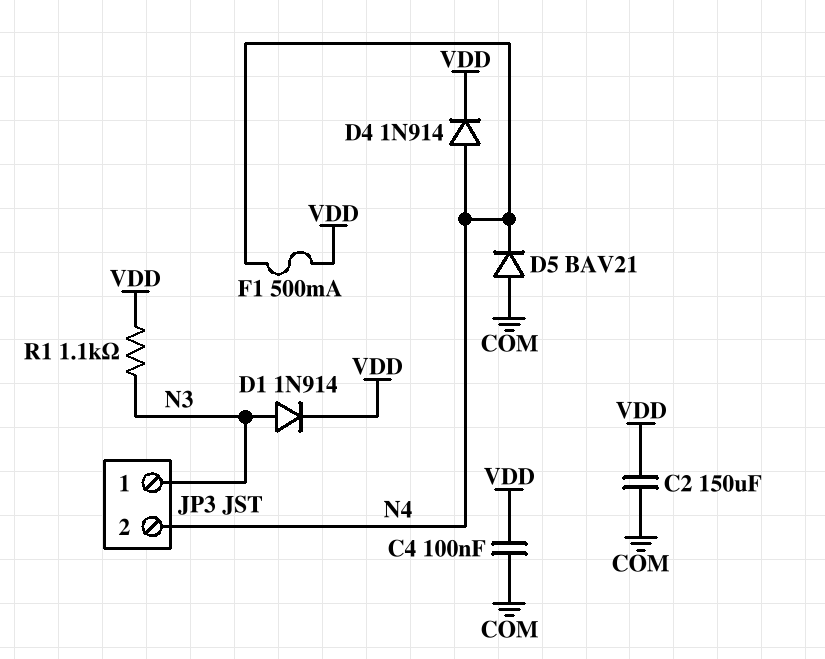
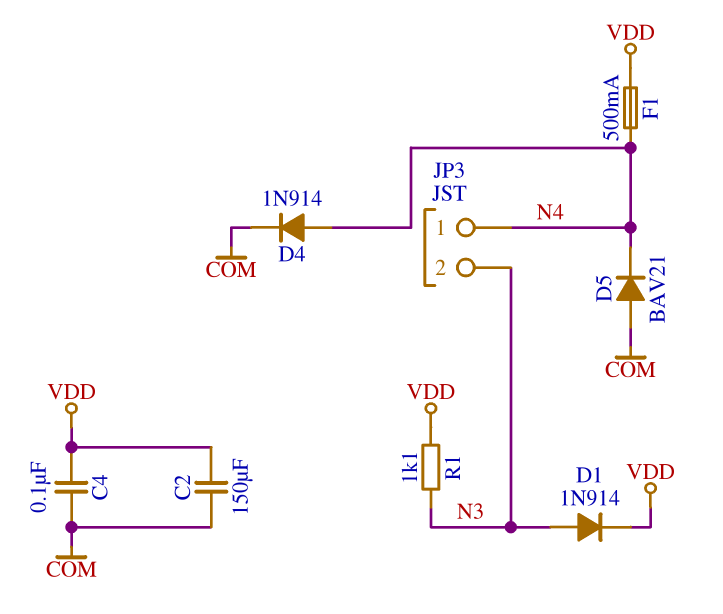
D4: diode 1N914 (A N4, K VDD) -> diode 1N914 (A N4, K COM)
JP3 pin 1: N3 -> N4
JP3 pin 2: N4 -> N3

